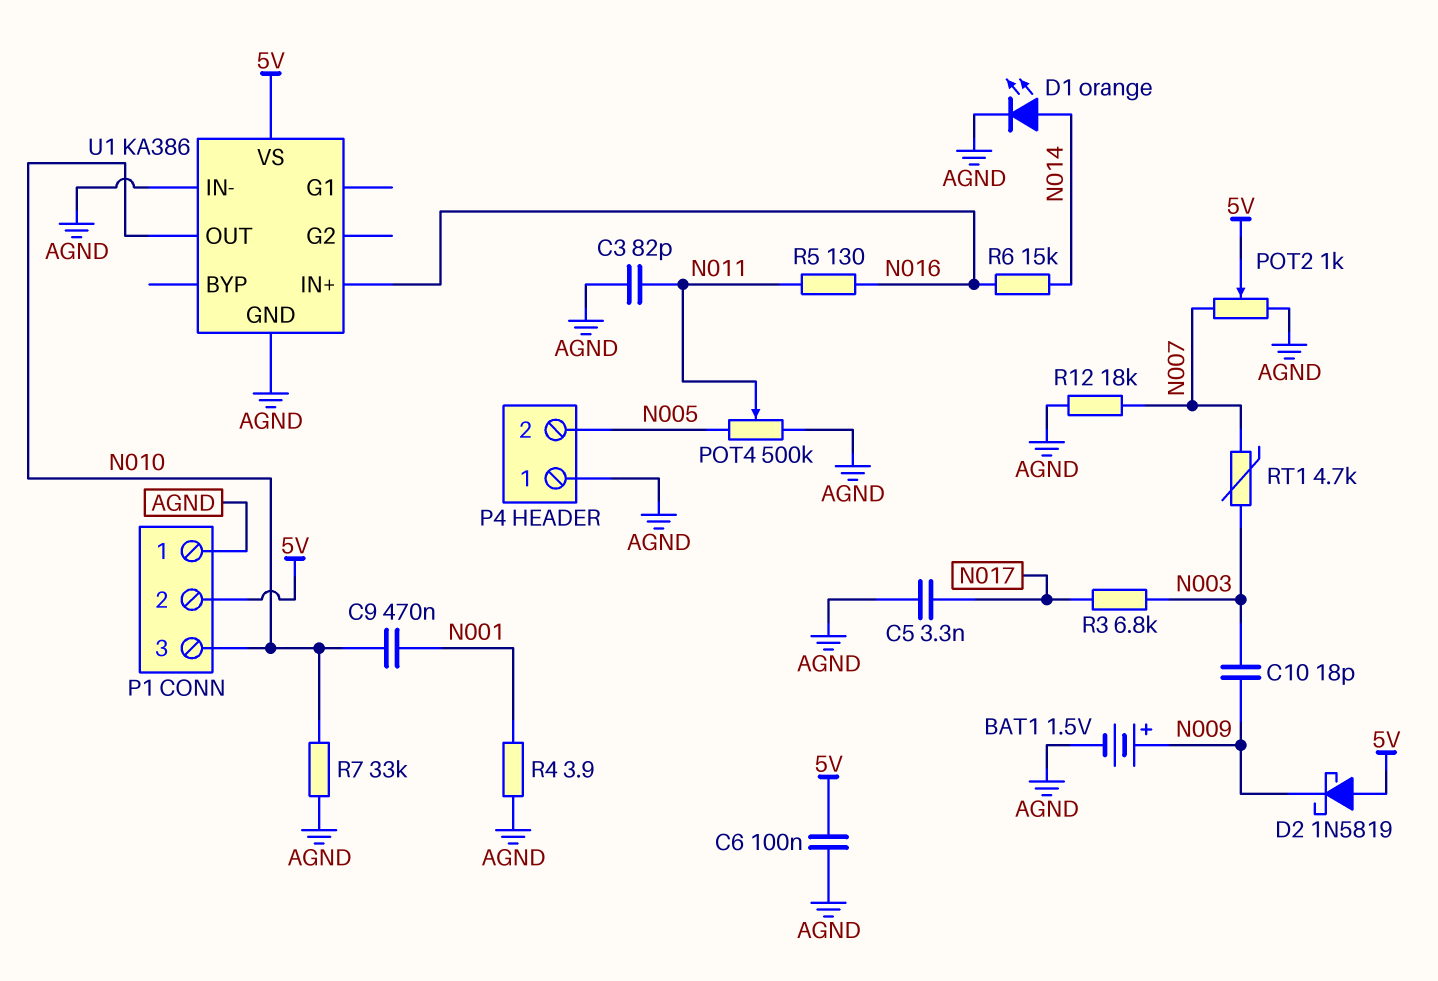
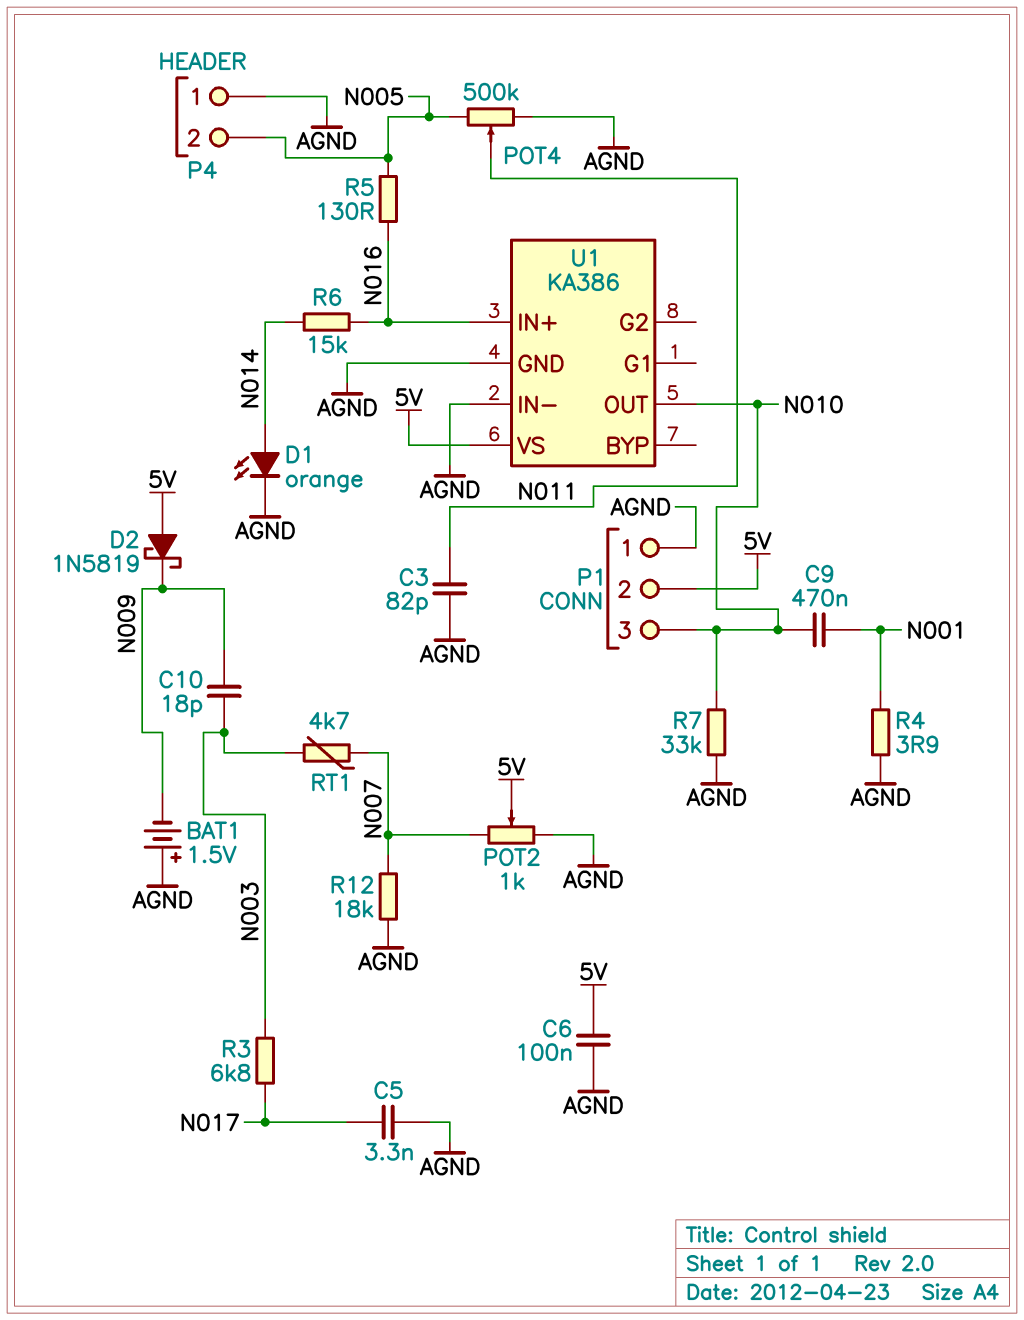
BAT1: 1.5V (plus N009, minus AGND) -> 1.5V (plus AGND, minus N009)
R5: 130 (N011, N016) -> 130 (N005, N016)

